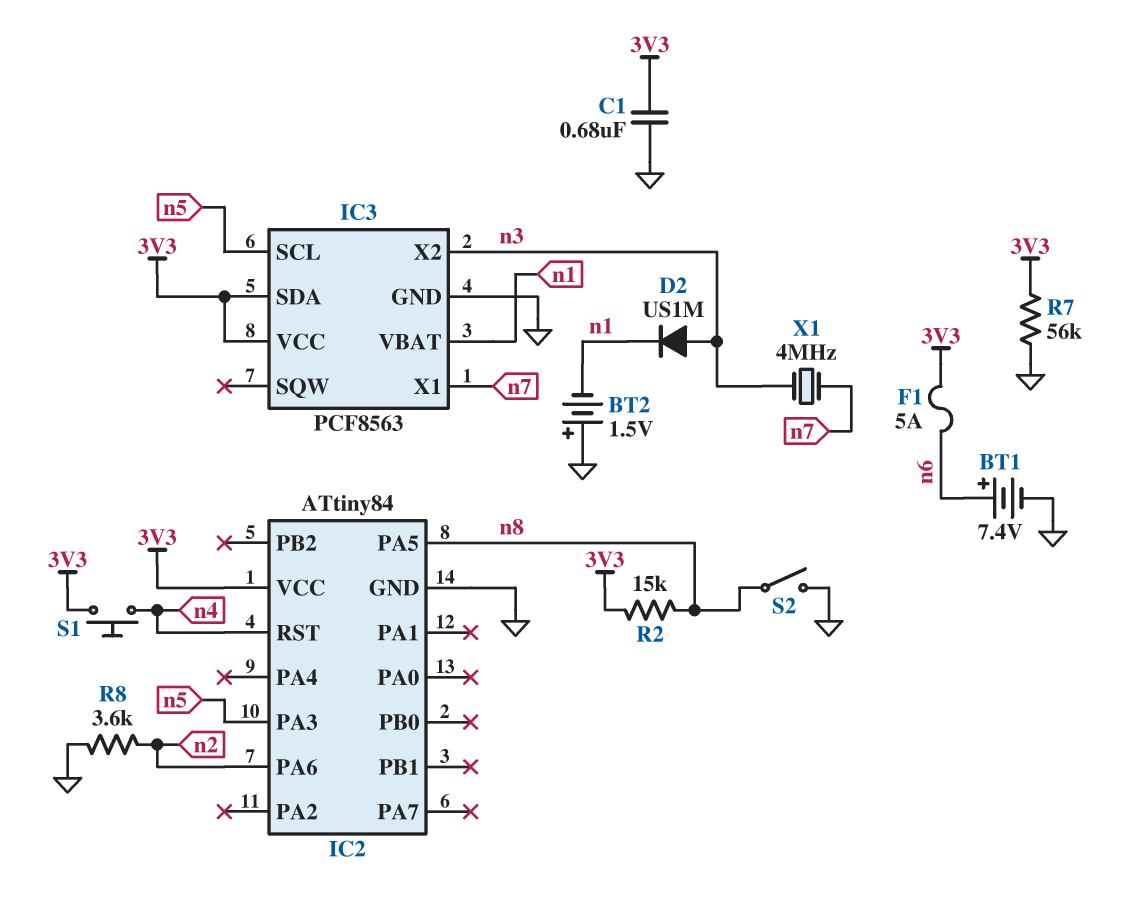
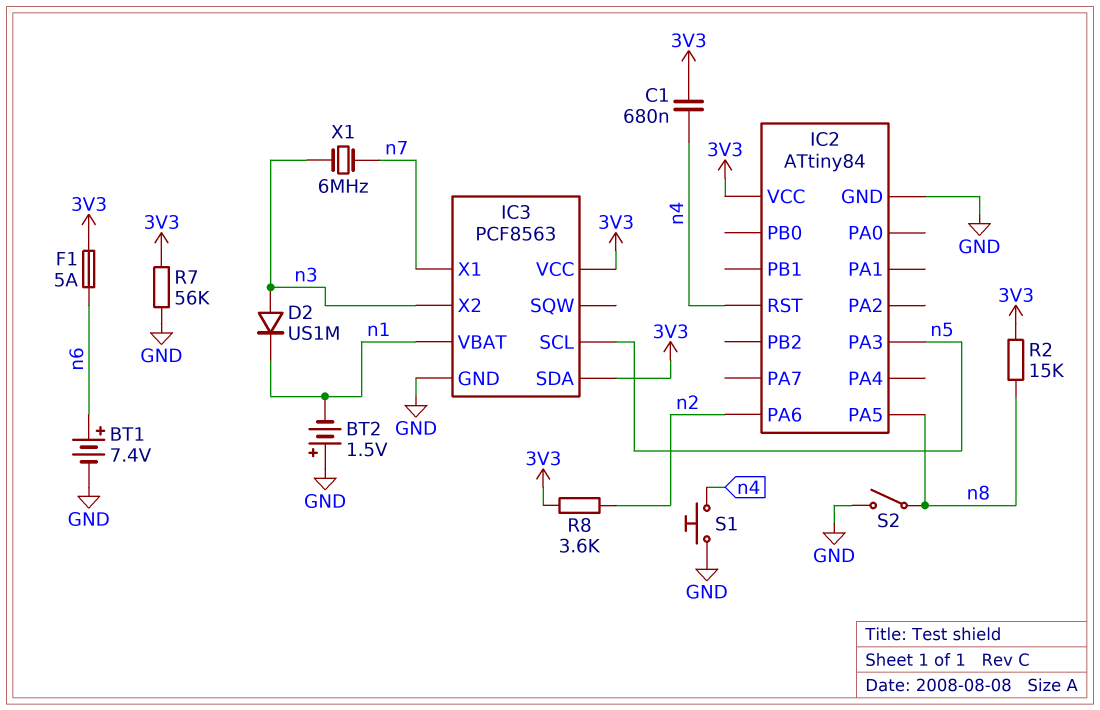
C1: 680nF (3V3, GND) -> 680nF (3V3, n4)
R8: 3.6k (GND, n2) -> 3.6k (3V3, n2)
S1: button (3V3, n4) -> button (GND, n4)
X1: 4MHz (n3, n7) -> 6MHz (n3, n7)

